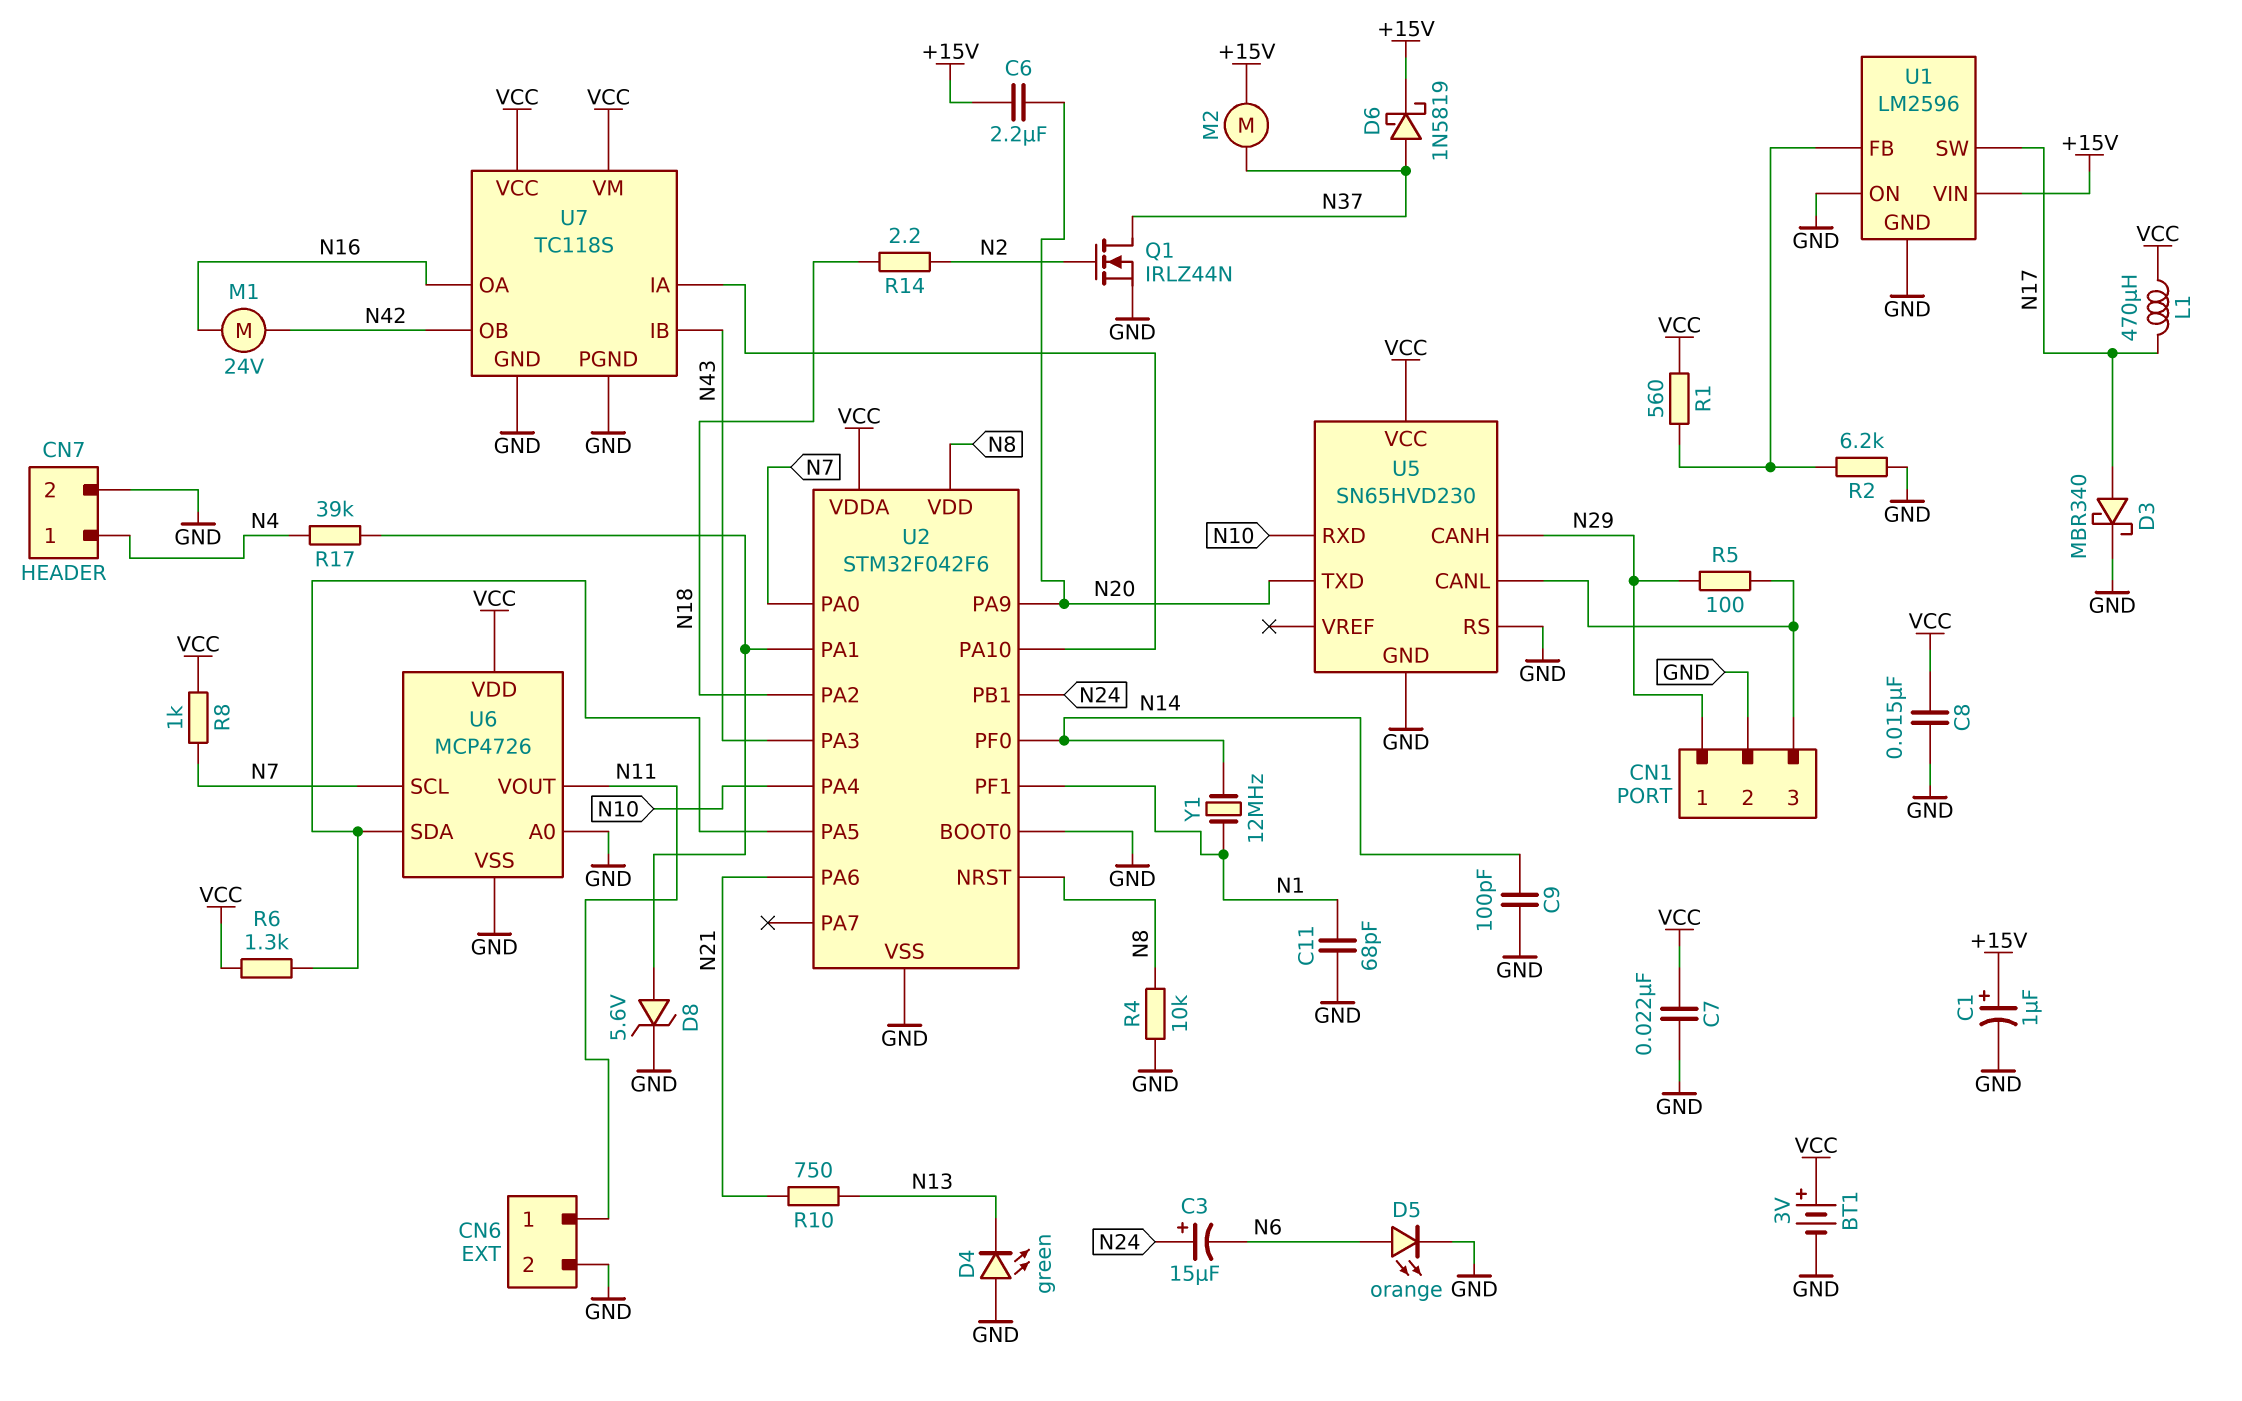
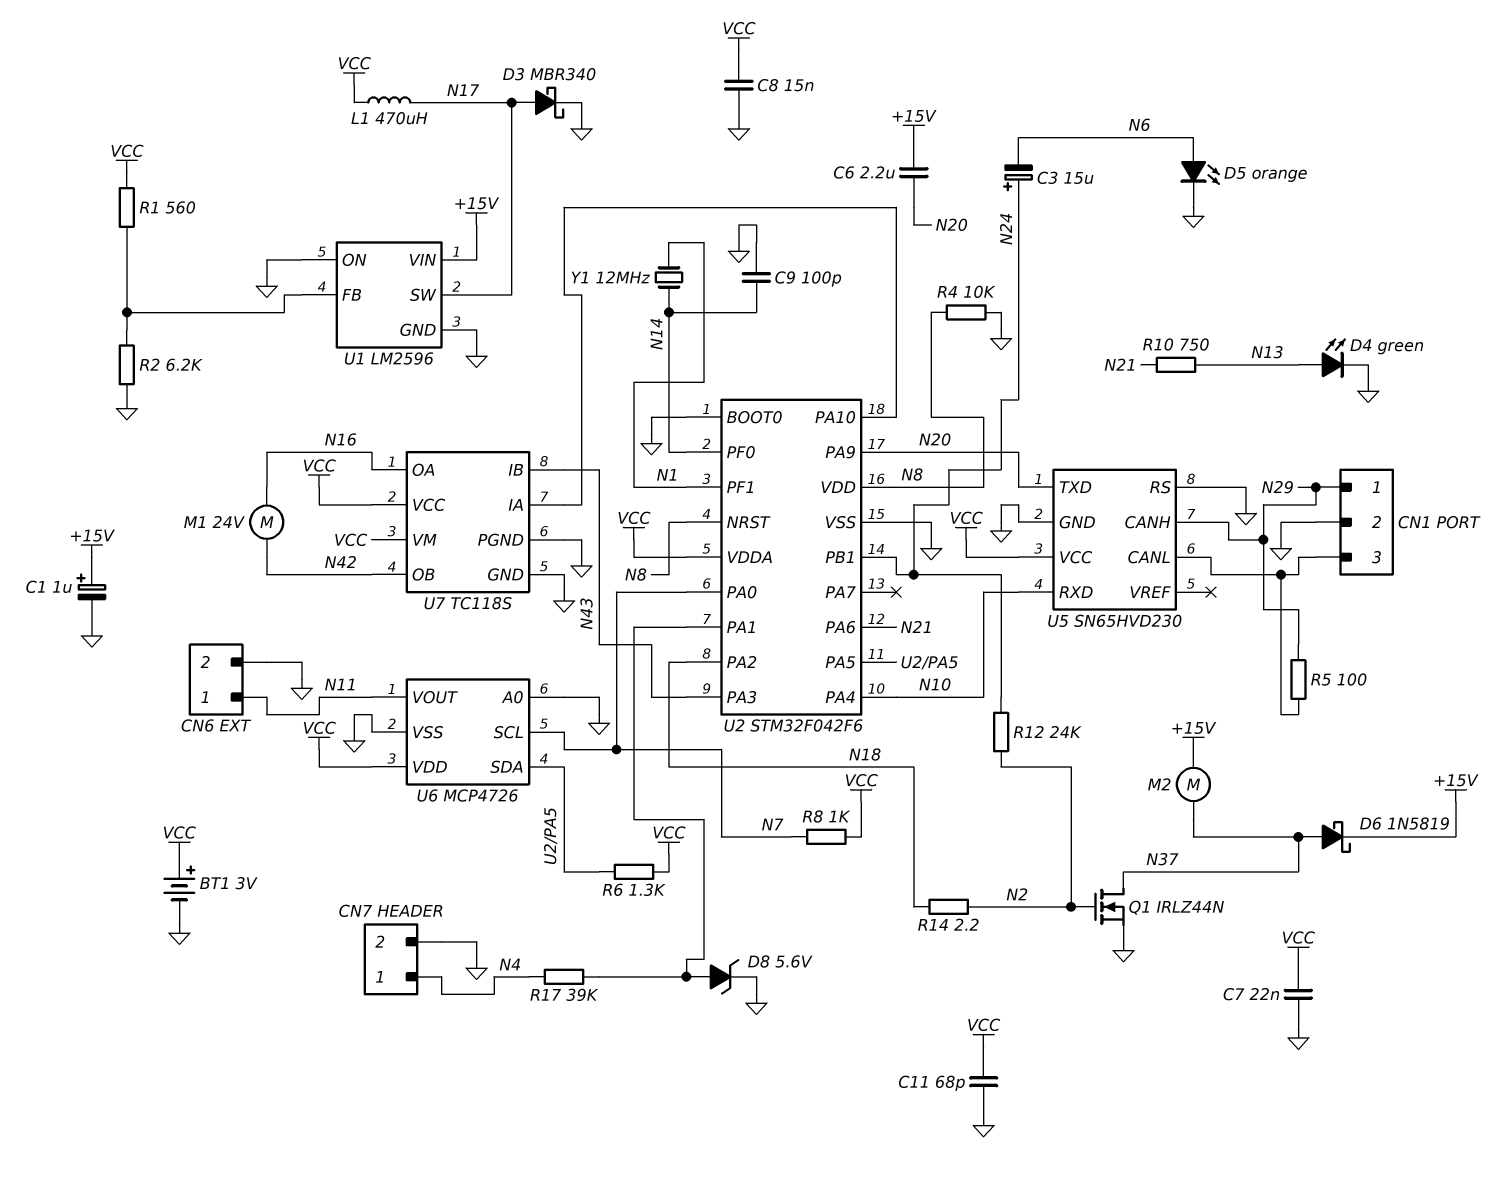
C11: 68pF (GND, N1) -> 68pF (GND, VCC)
D4: LED green (A GND, K N13) -> LED green (A N13, K GND)
R12: none -> 24k (N2, N24)

